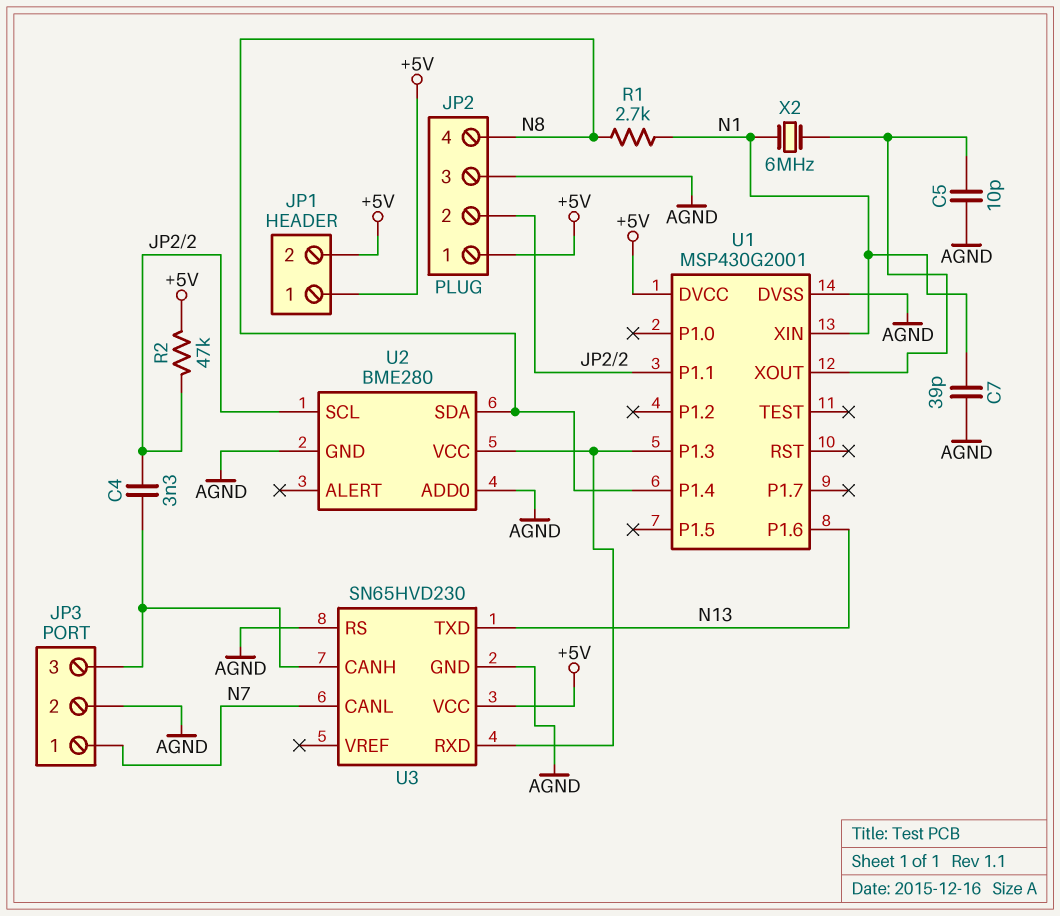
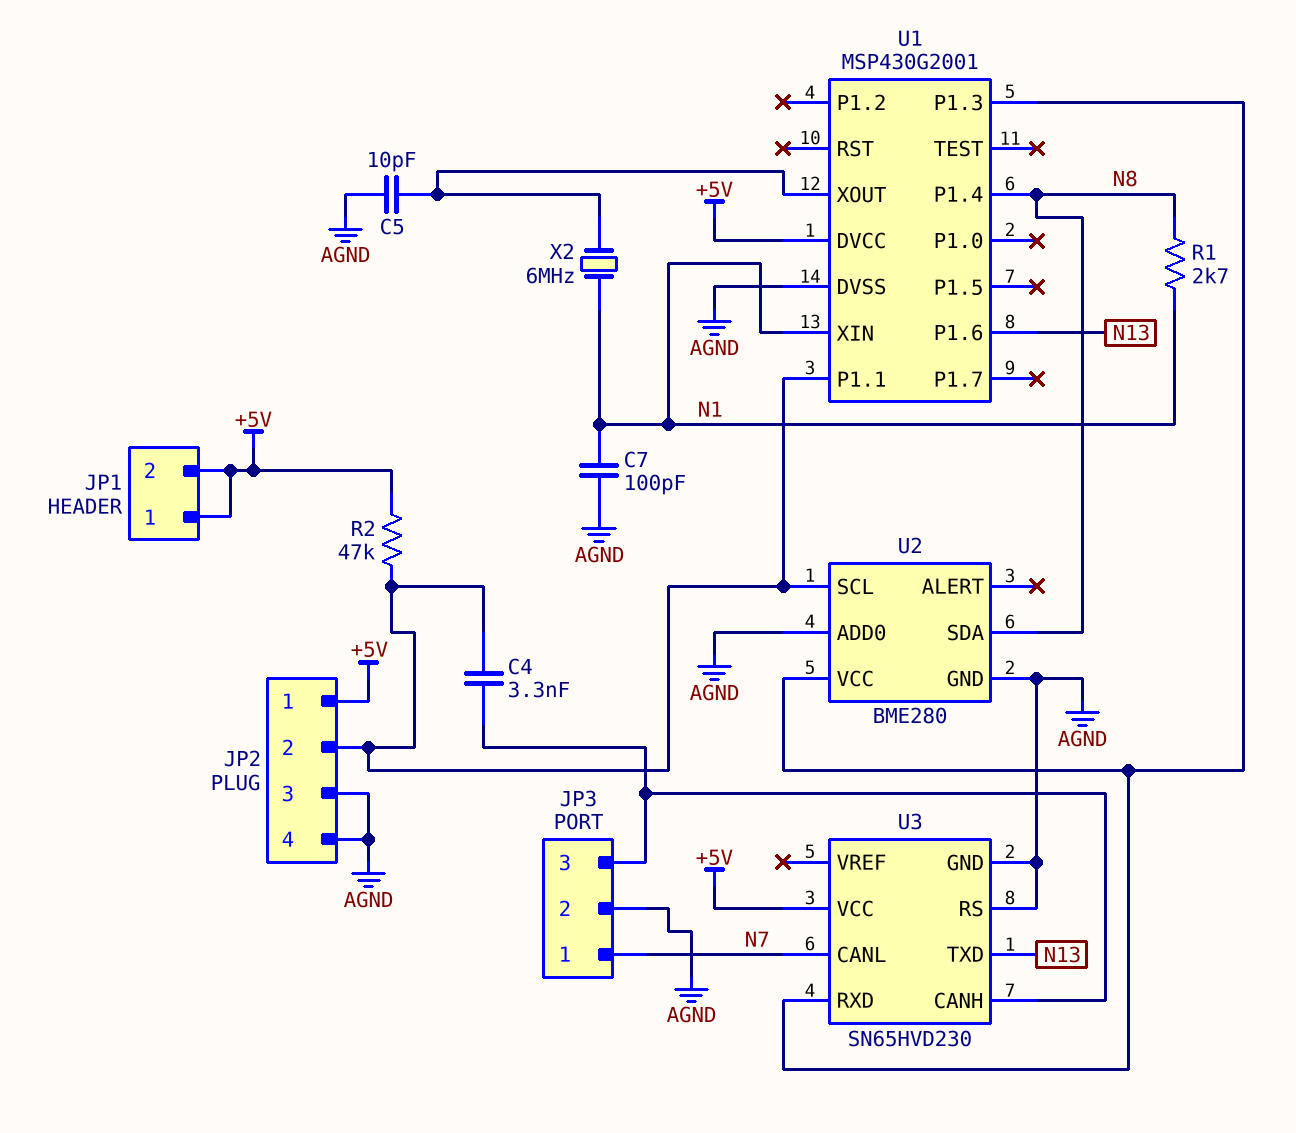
C7: 39pF (AGND, N1) -> 100pF (AGND, N1)
JP2 pin 4: N8 -> AGND

